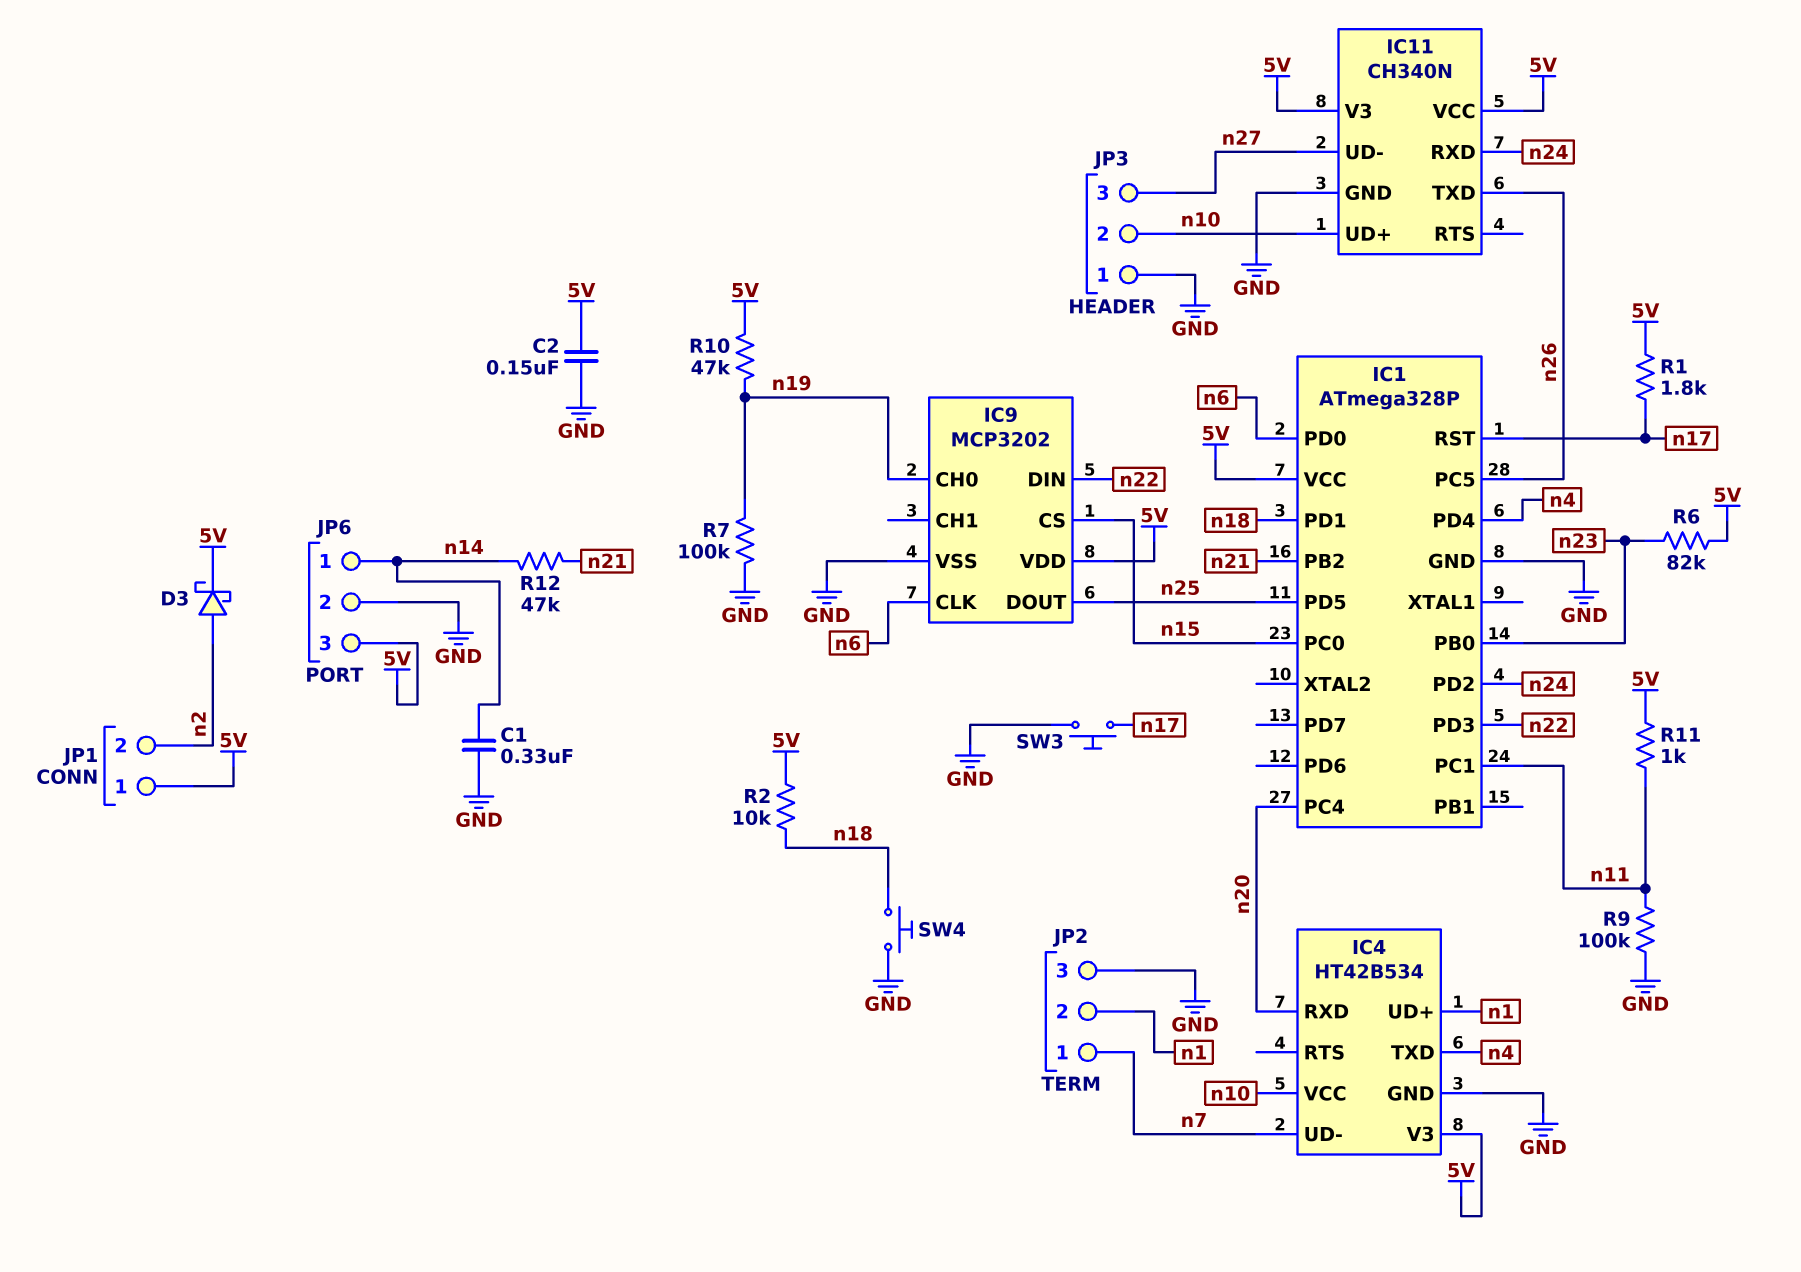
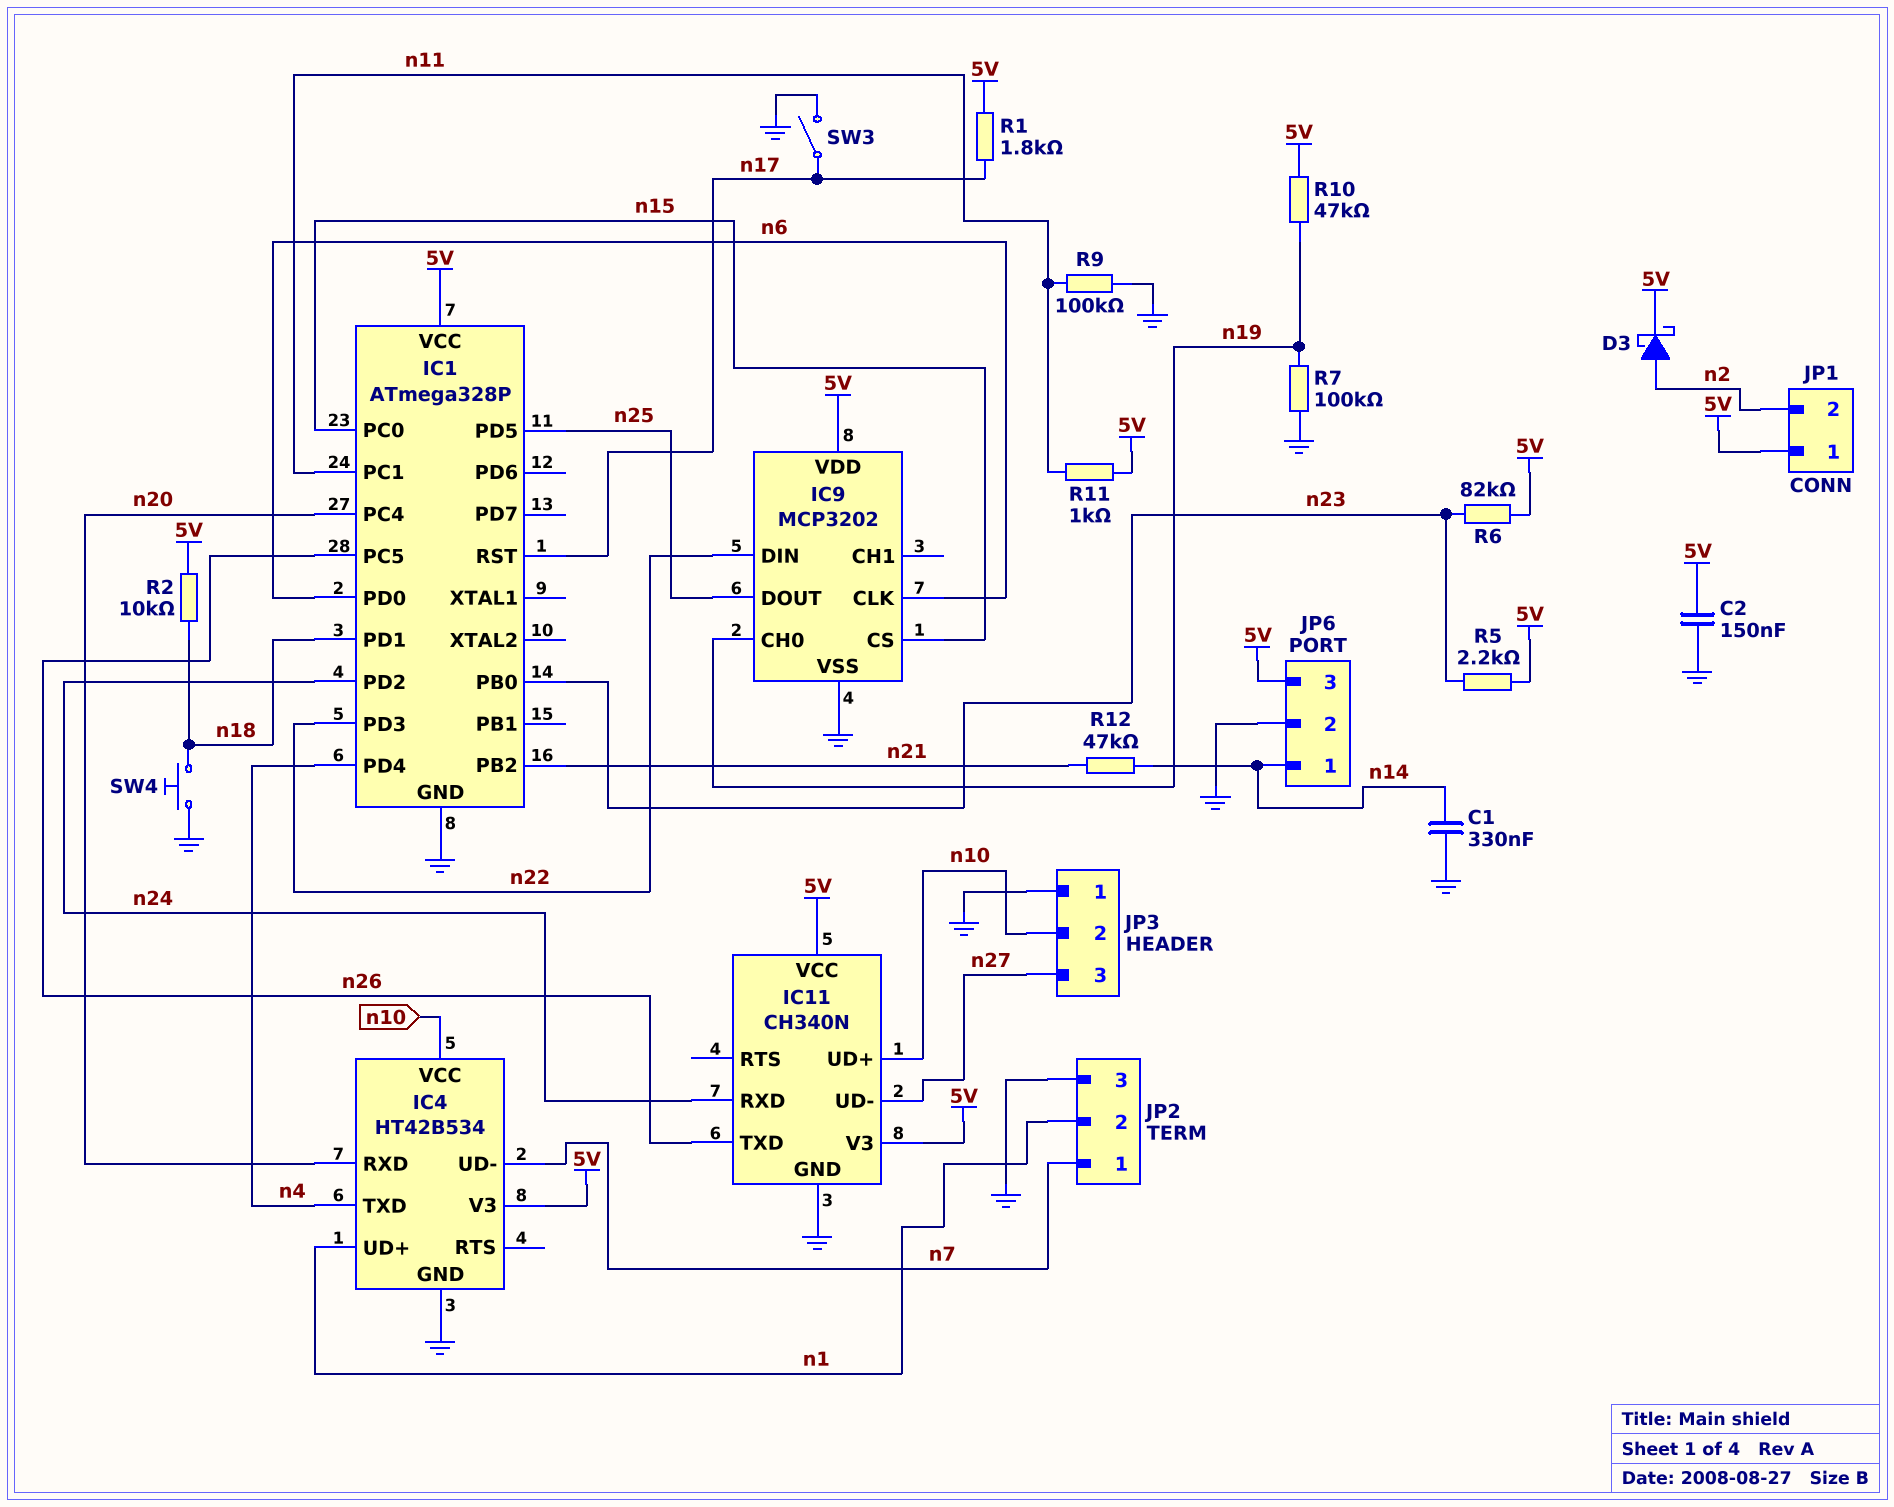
R5: none -> 2.2k (5V, n23)
SW3: button (GND, n17) -> switch (GND, n17)

